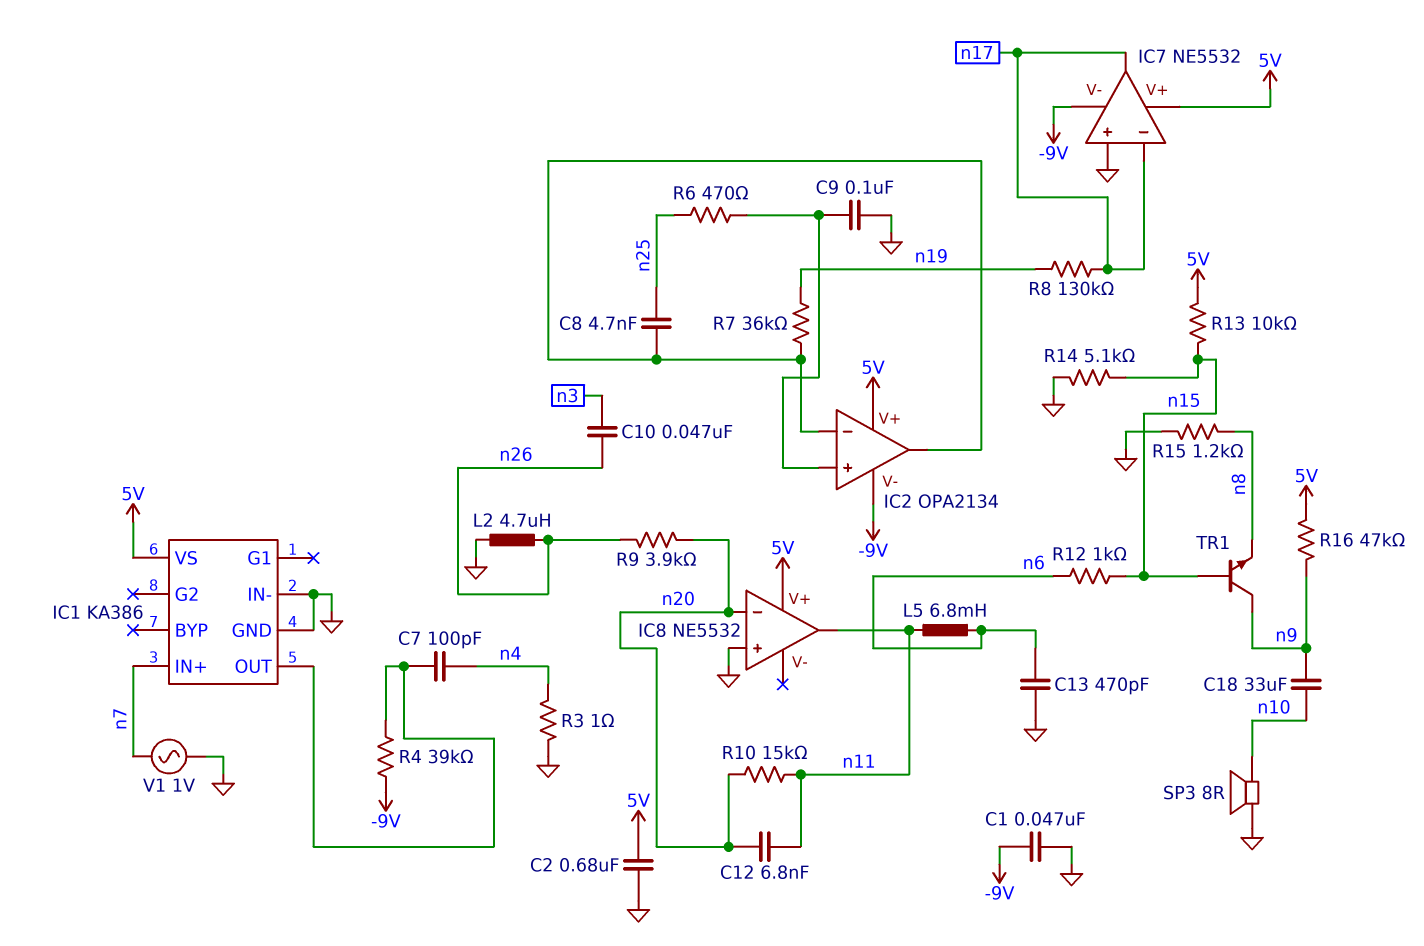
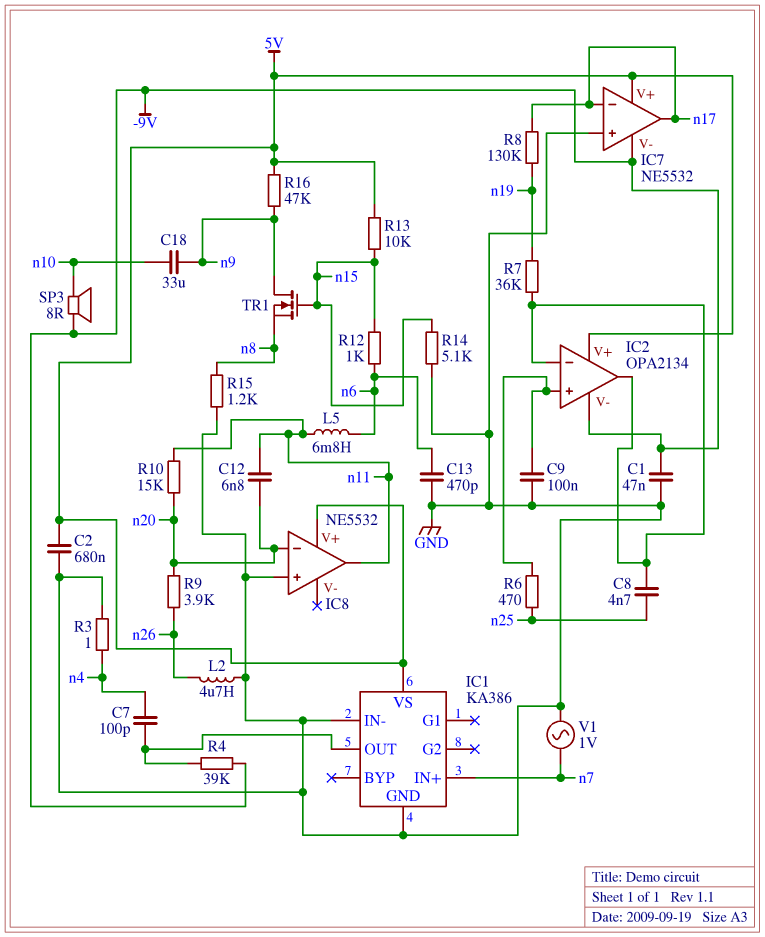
C10: 47nF (n3, n26) -> none
SP3: speaker 8R (GND, n10) -> speaker 8R (-9V, n10)
TR1: NPN (B n15, C n9, E n8) -> NMOS (G n15, D n9, S n8)

